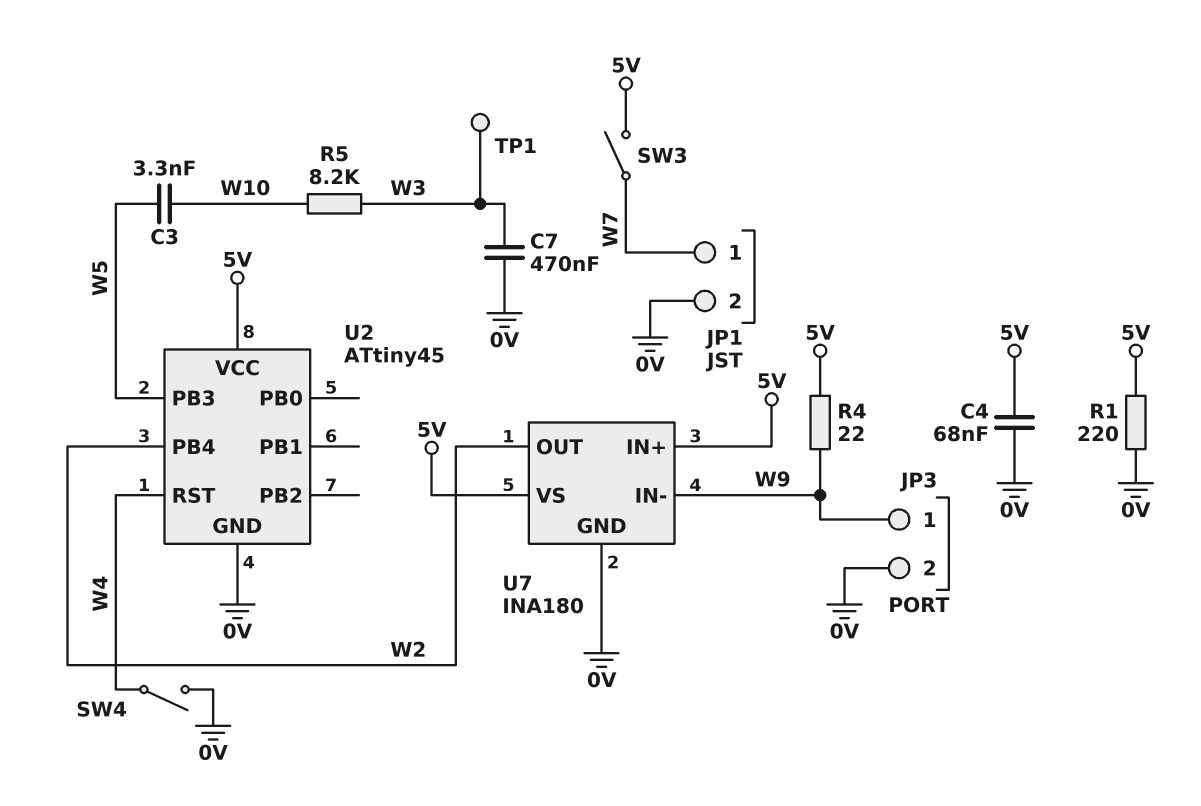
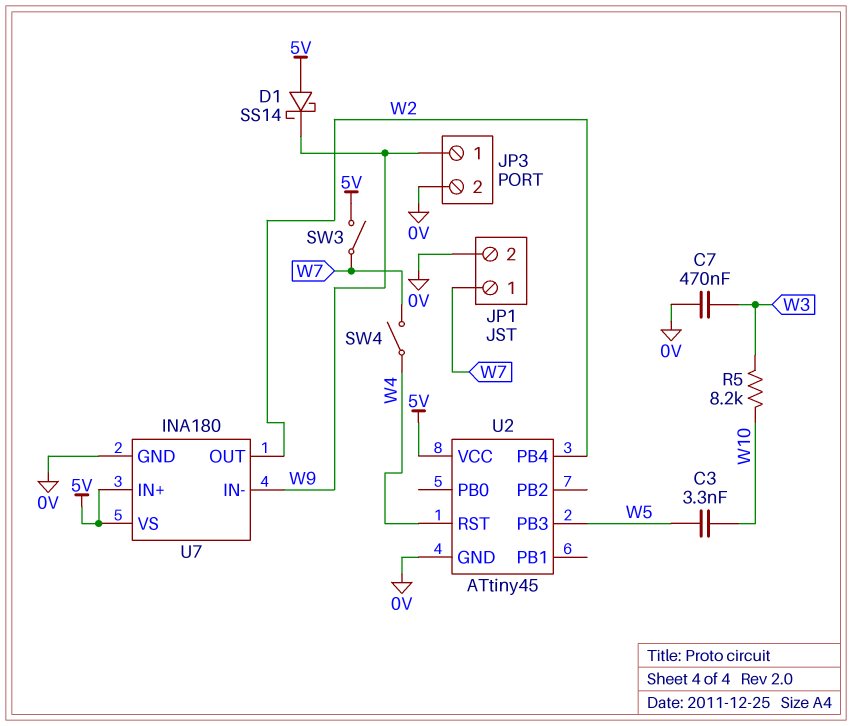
C4: 68nF (0V, 5V) -> none
D1: none -> schottky SS14 (A 5V, K W9)
R1: 220 (0V, 5V) -> none
R4: 22 (5V, W9) -> none
SW4: switch (0V, W4) -> switch (W4, W7)
TP1: test point (W3) -> none

